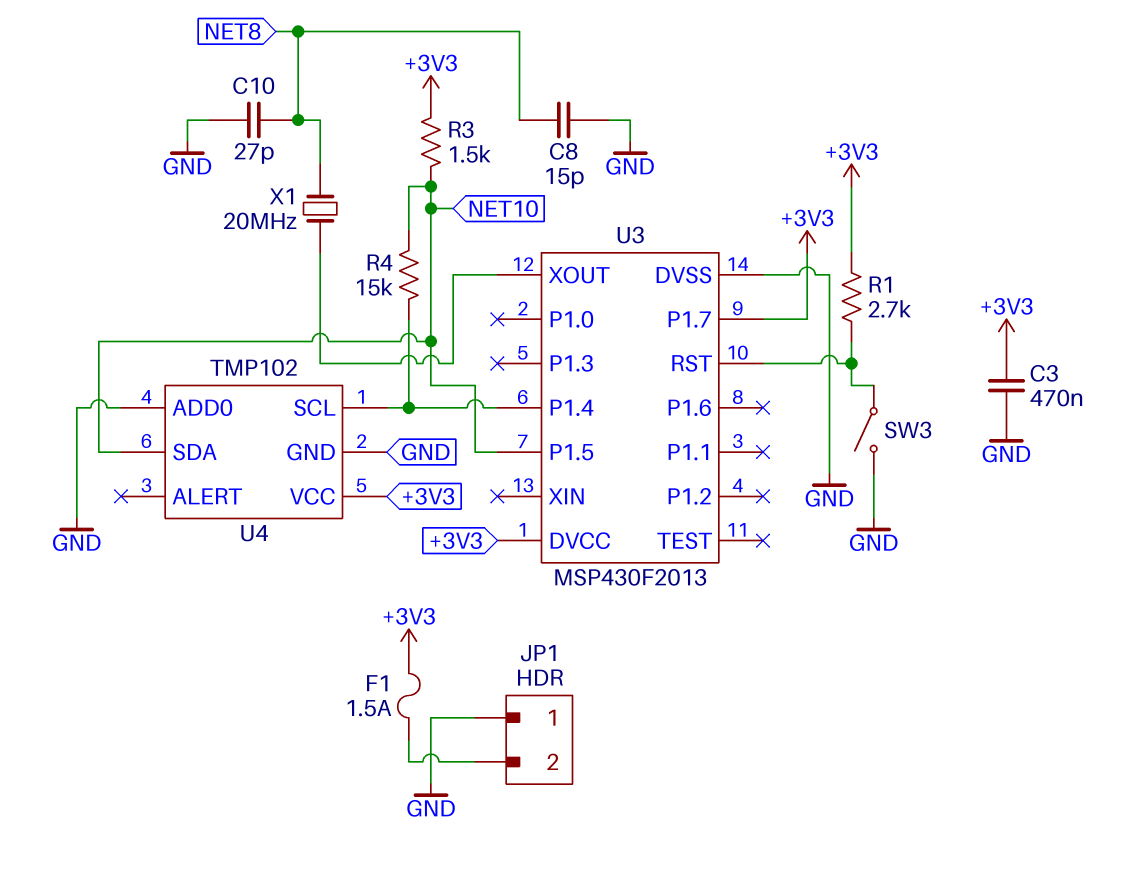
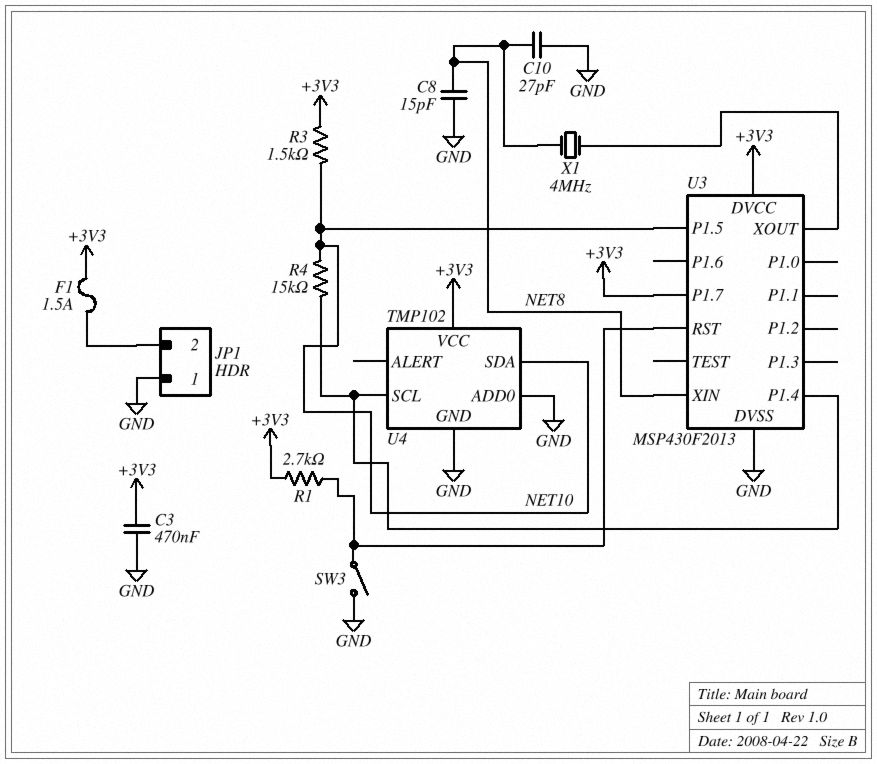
U3 pin XIN: none -> NET8
X1: 20MHz (NET8, U3/XOUT) -> 4MHz (NET8, U3/XOUT)

